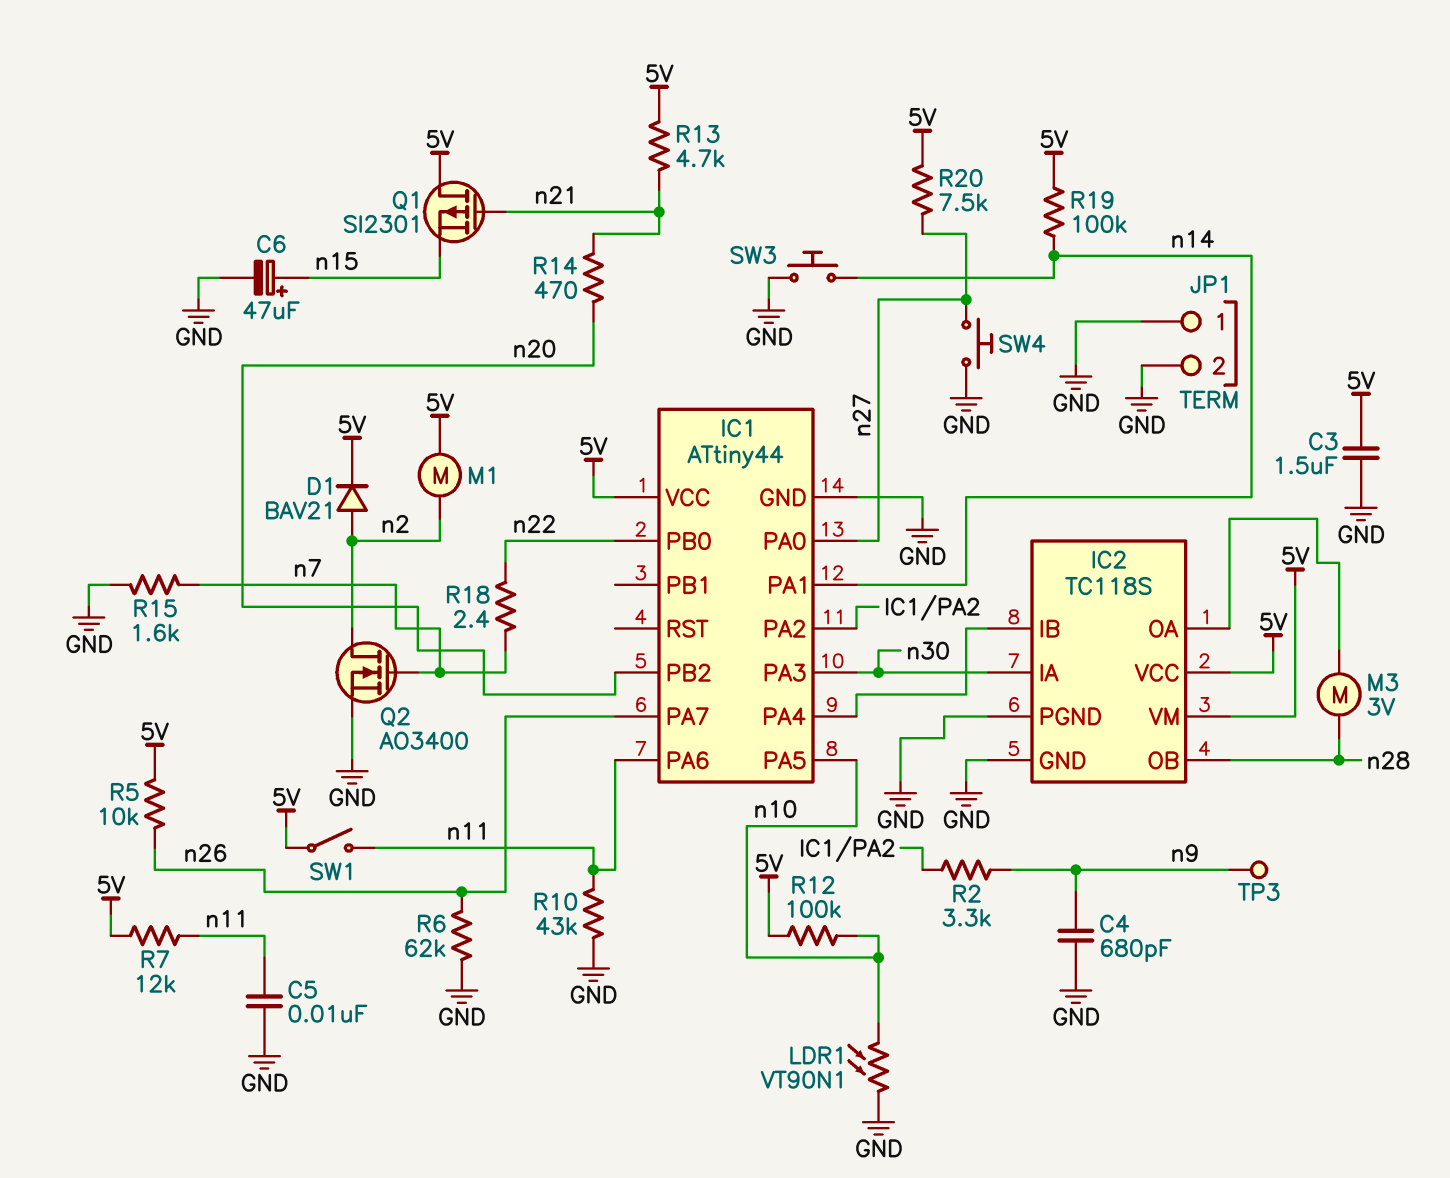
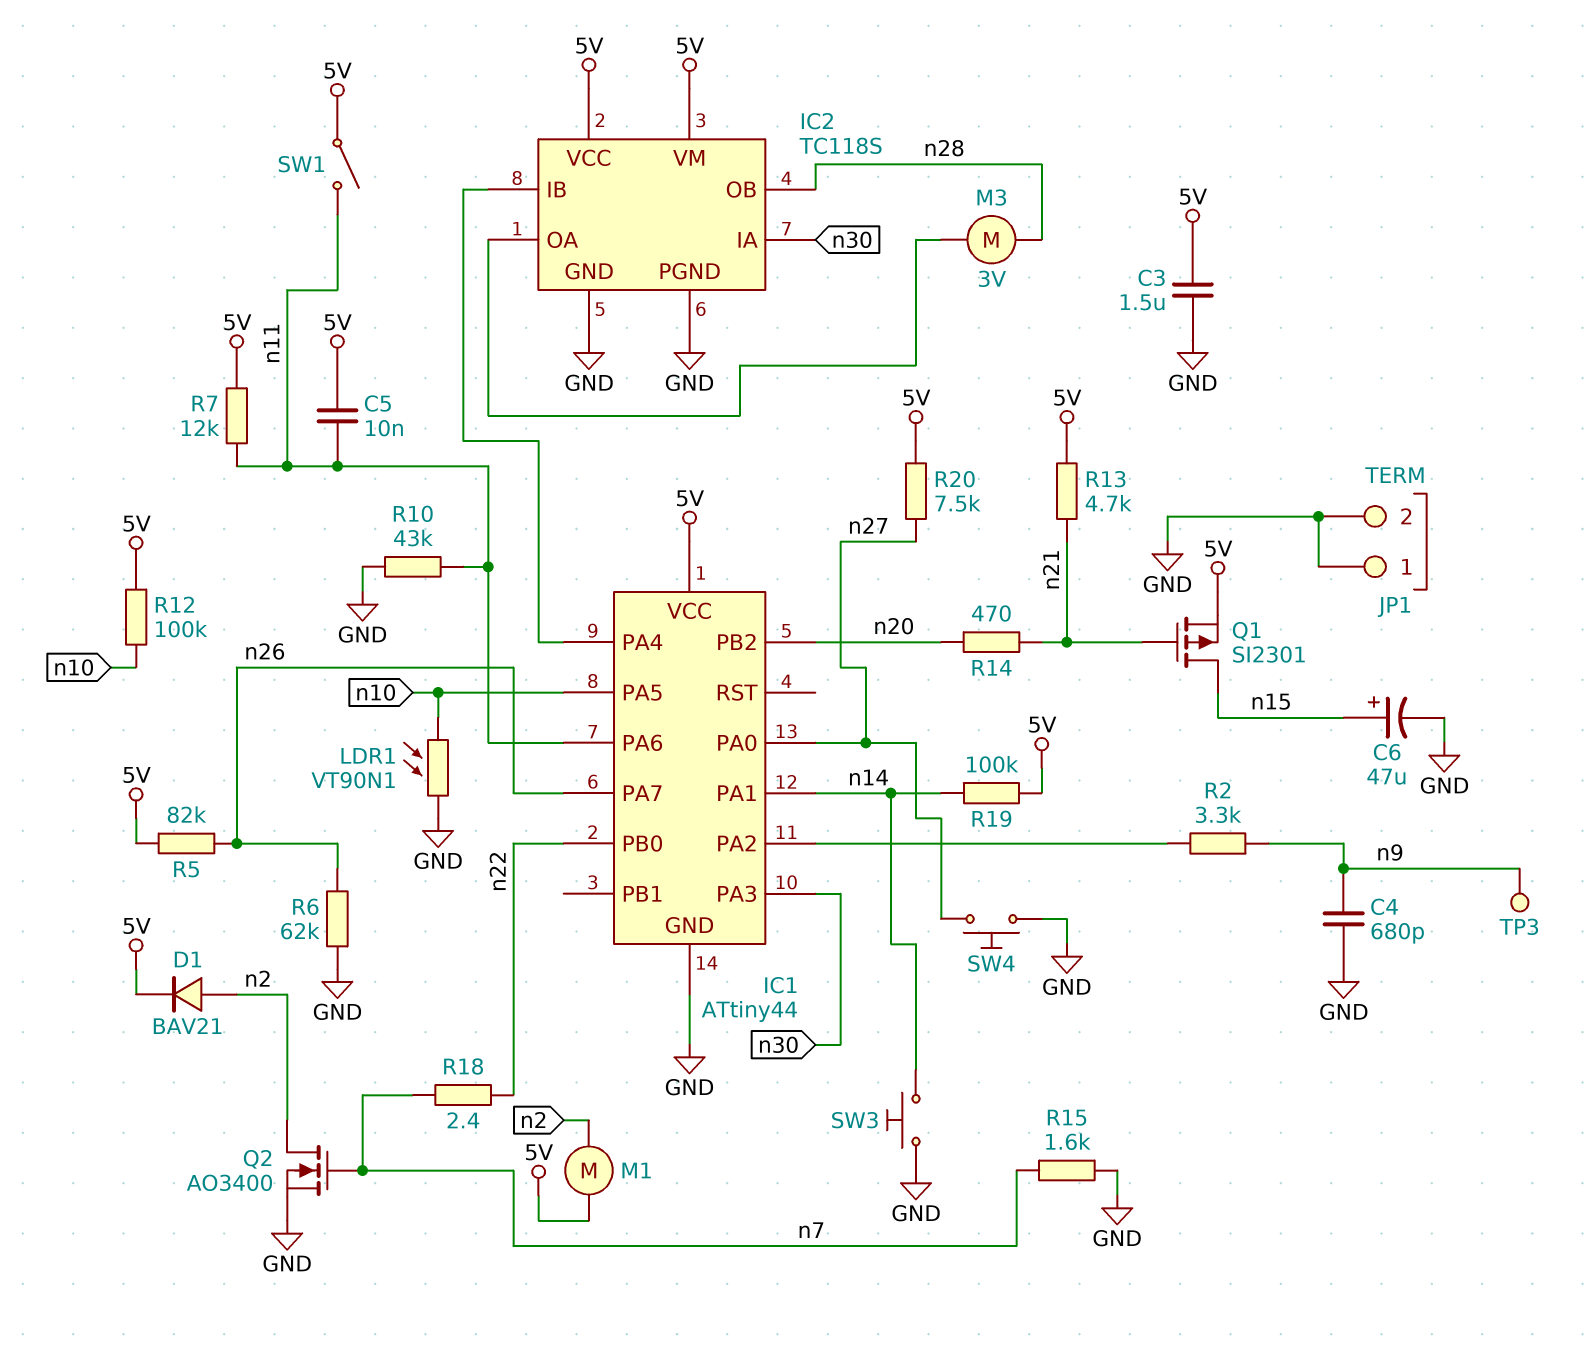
C5: 10nF (GND, n11) -> 10nF (5V, n11)
Q1: PMOS SI2301 (G n21, D 5V, S n15) -> PMOS SI2301 (G n21, D n15, S 5V)
R5: 10k (5V, n26) -> 82k (5V, n26)

